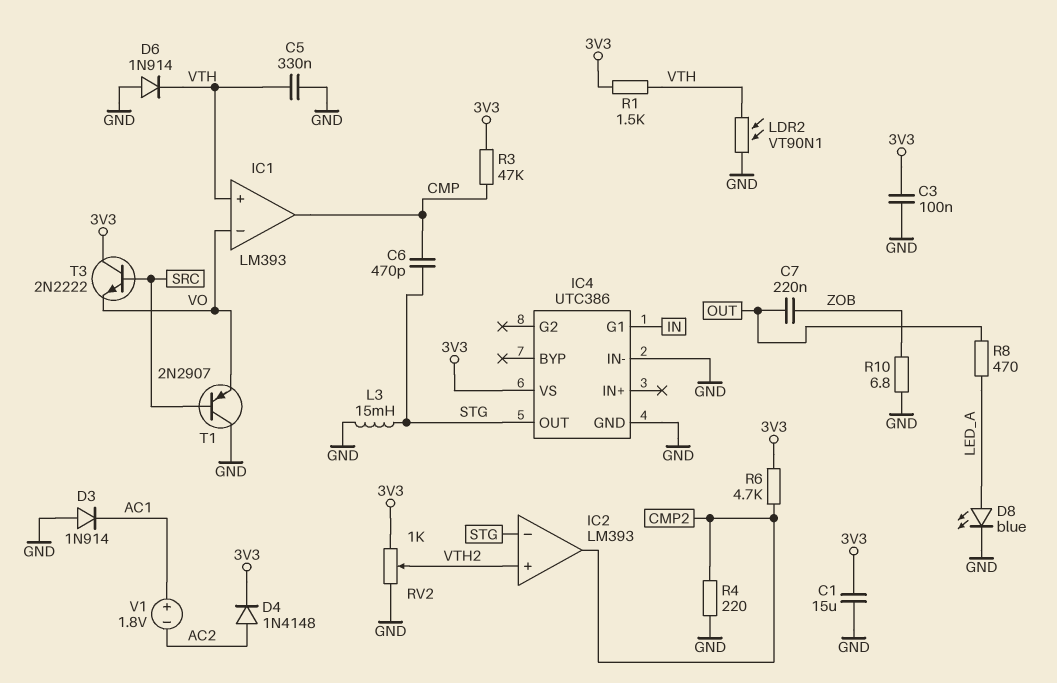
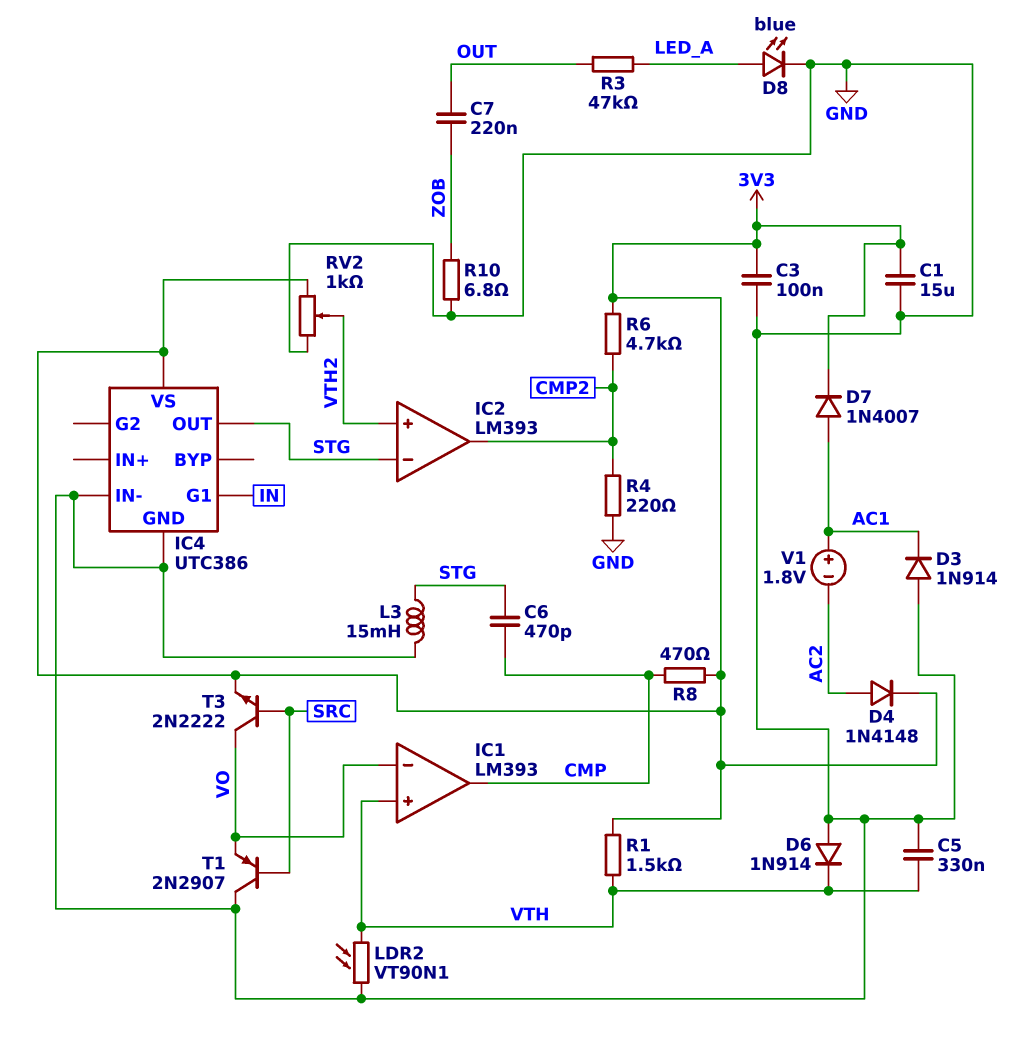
D7: none -> diode 1N4007 (A AC1, K 3V3)
R3: 47k (3V3, CMP) -> 47k (LED_A, OUT)
R8: 470 (LED_A, OUT) -> 470 (3V3, CMP)
T3: NPN 2N2222 (B SRC, C 3V3, E VO) -> NPN 2N2222 (B SRC, C VO, E 3V3)

